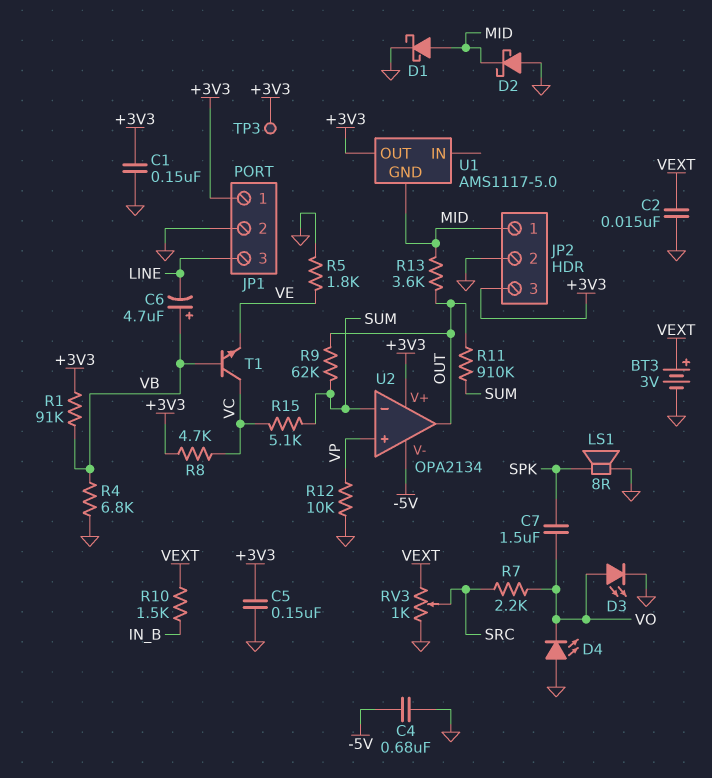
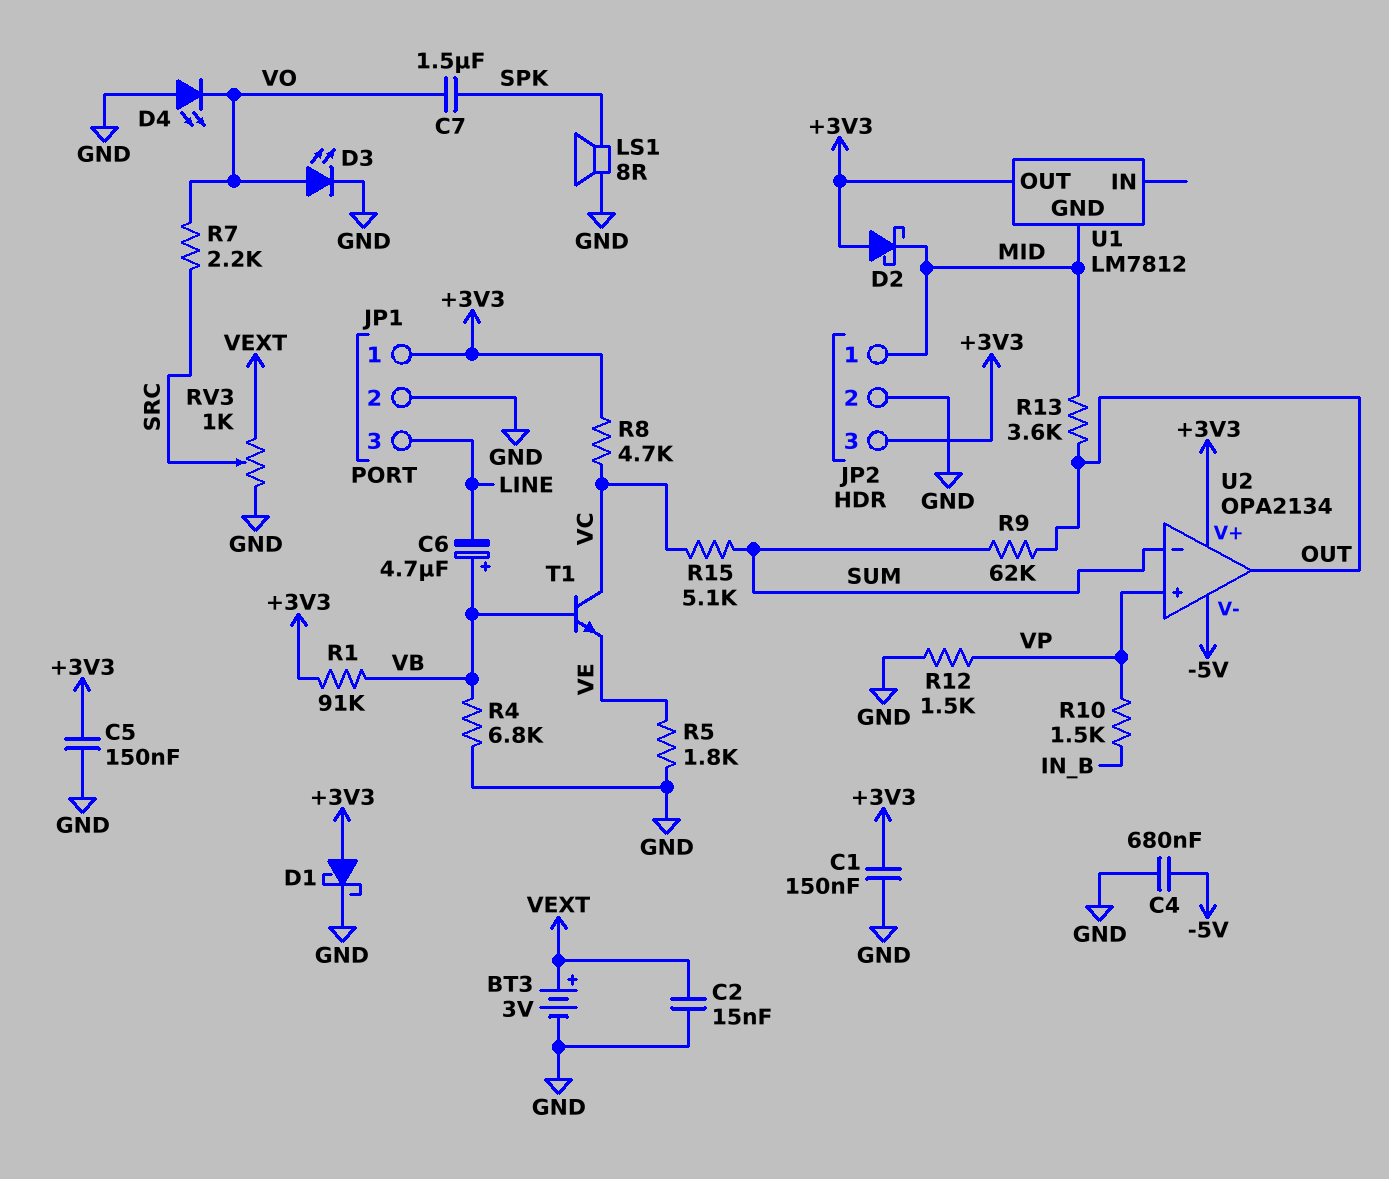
D1: schottky (A MID, K GND) -> schottky (A +3V3, K GND)
D2: schottky (A GND, K MID) -> schottky (A +3V3, K MID)
R10: 1.5k (IN_B, VEXT) -> 1.5k (IN_B, VP)
R11: 910k (OUT, SUM) -> none
R12: 10k (GND, VP) -> 1.5k (GND, VP)
TP3: test point (+3V3) -> none
U1: AMS1117-5.0 -> LM7812

